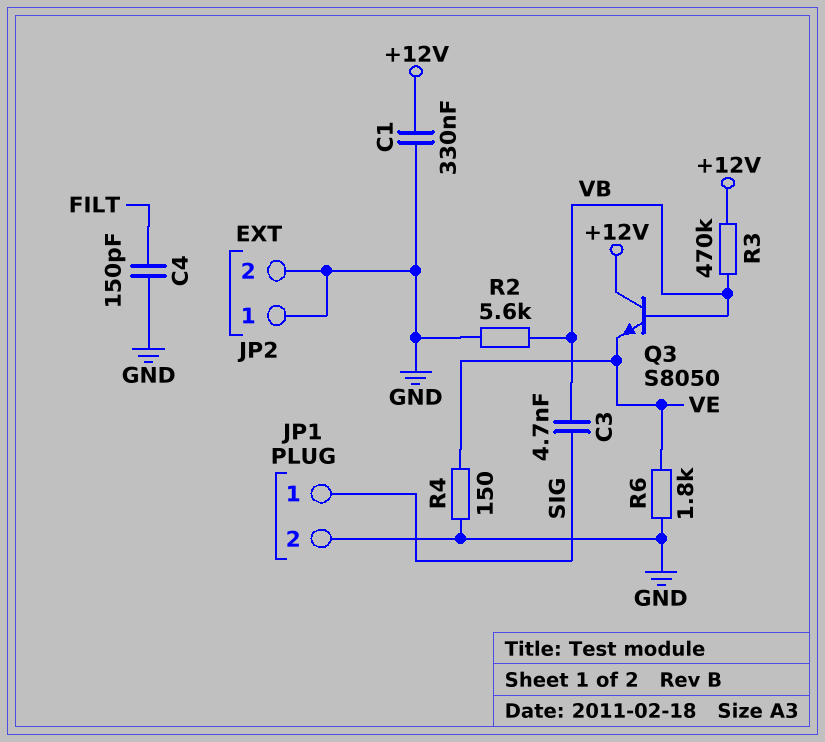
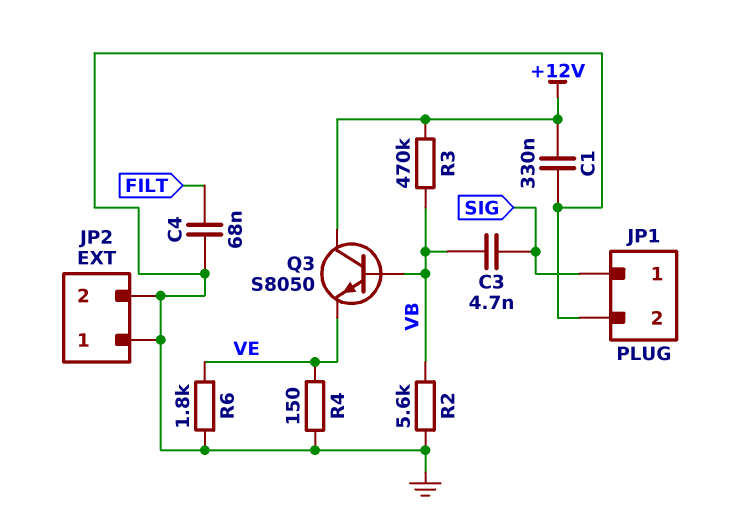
C4: 150pF (FILT, GND) -> 68nF (FILT, GND)

